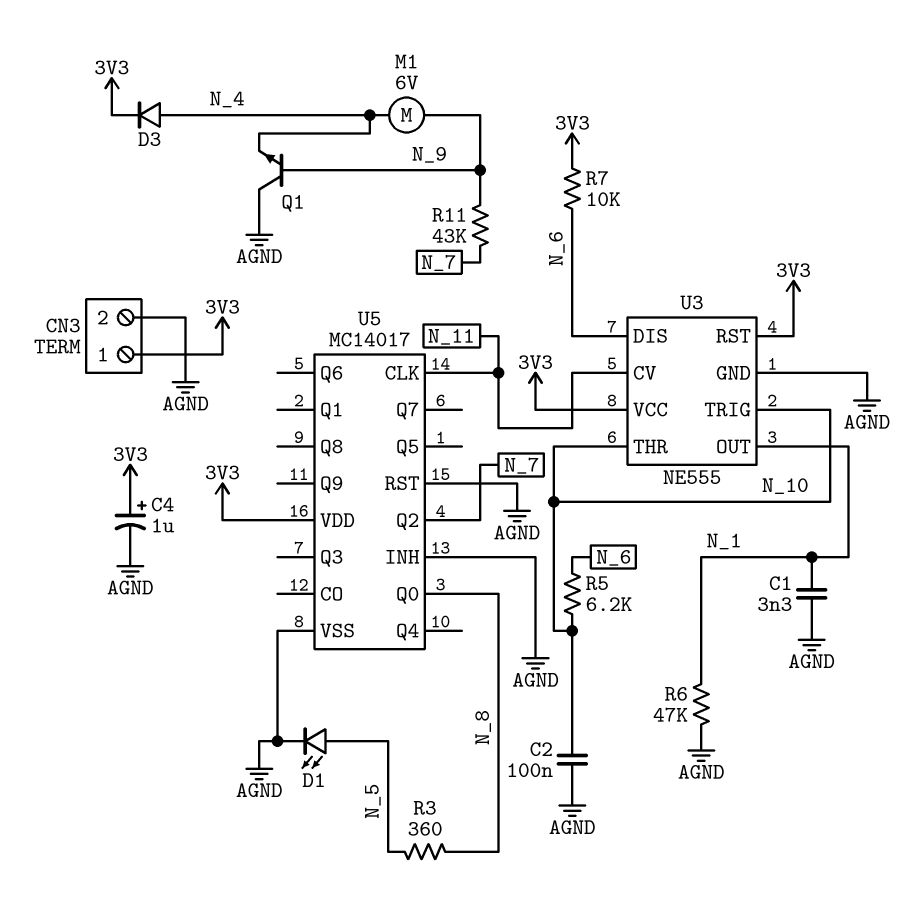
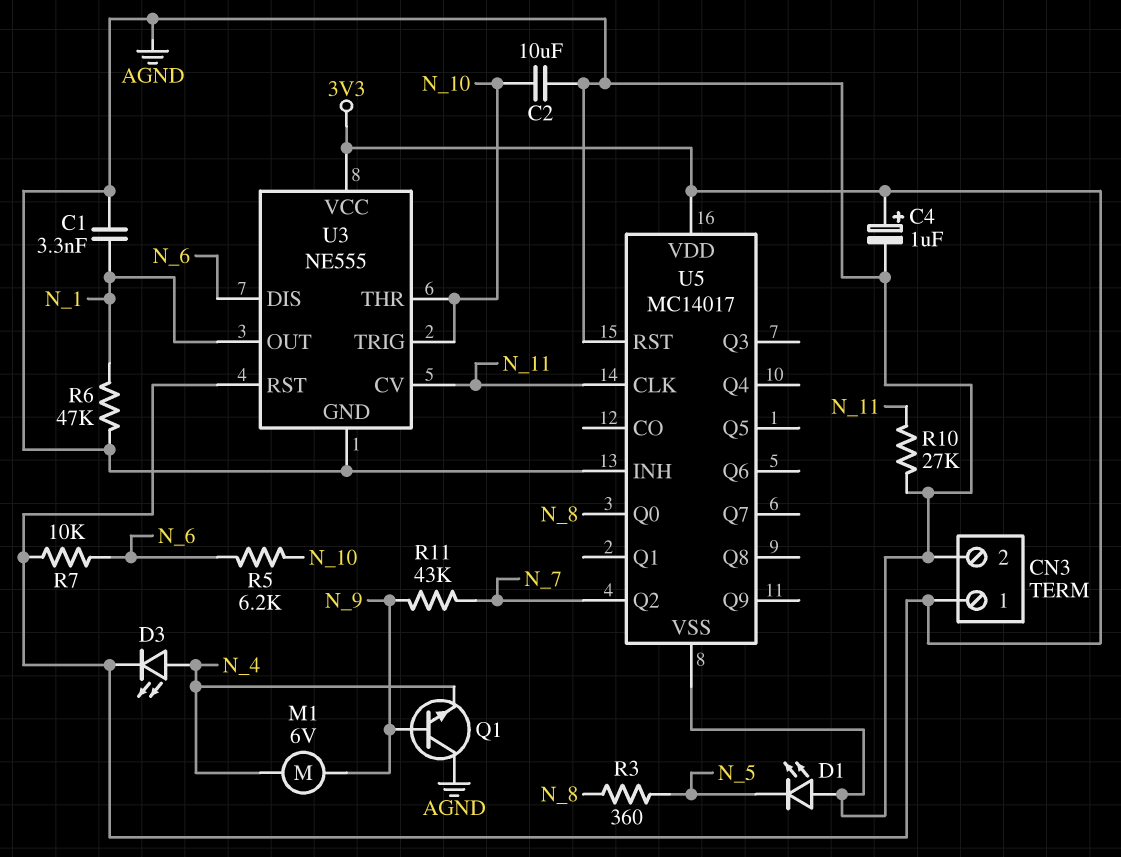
C2: 100nF (AGND, N_10) -> 10uF (AGND, N_10)
D1: LED (A N_5, K AGND) -> LED (A AGND, K N_5)
D3: diode (A N_4, K 3V3) -> LED (A N_4, K 3V3)
R10: none -> 27k (AGND, N_11)

